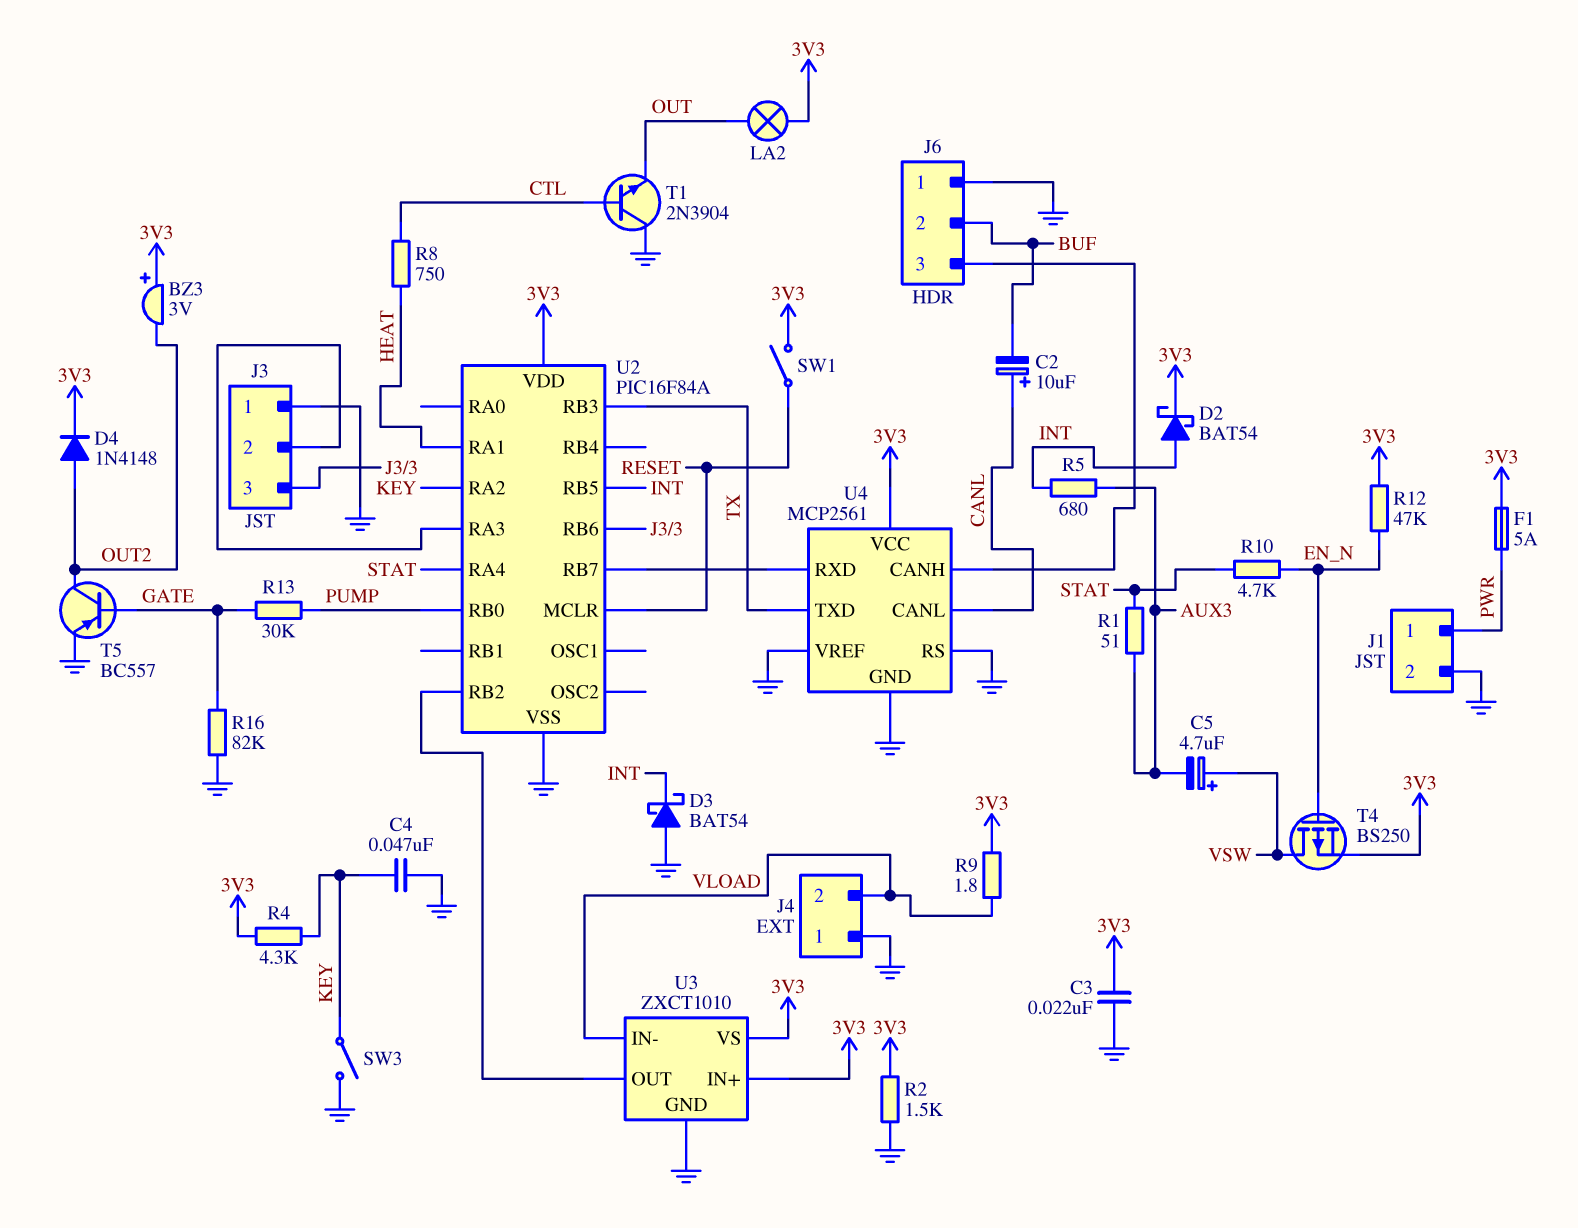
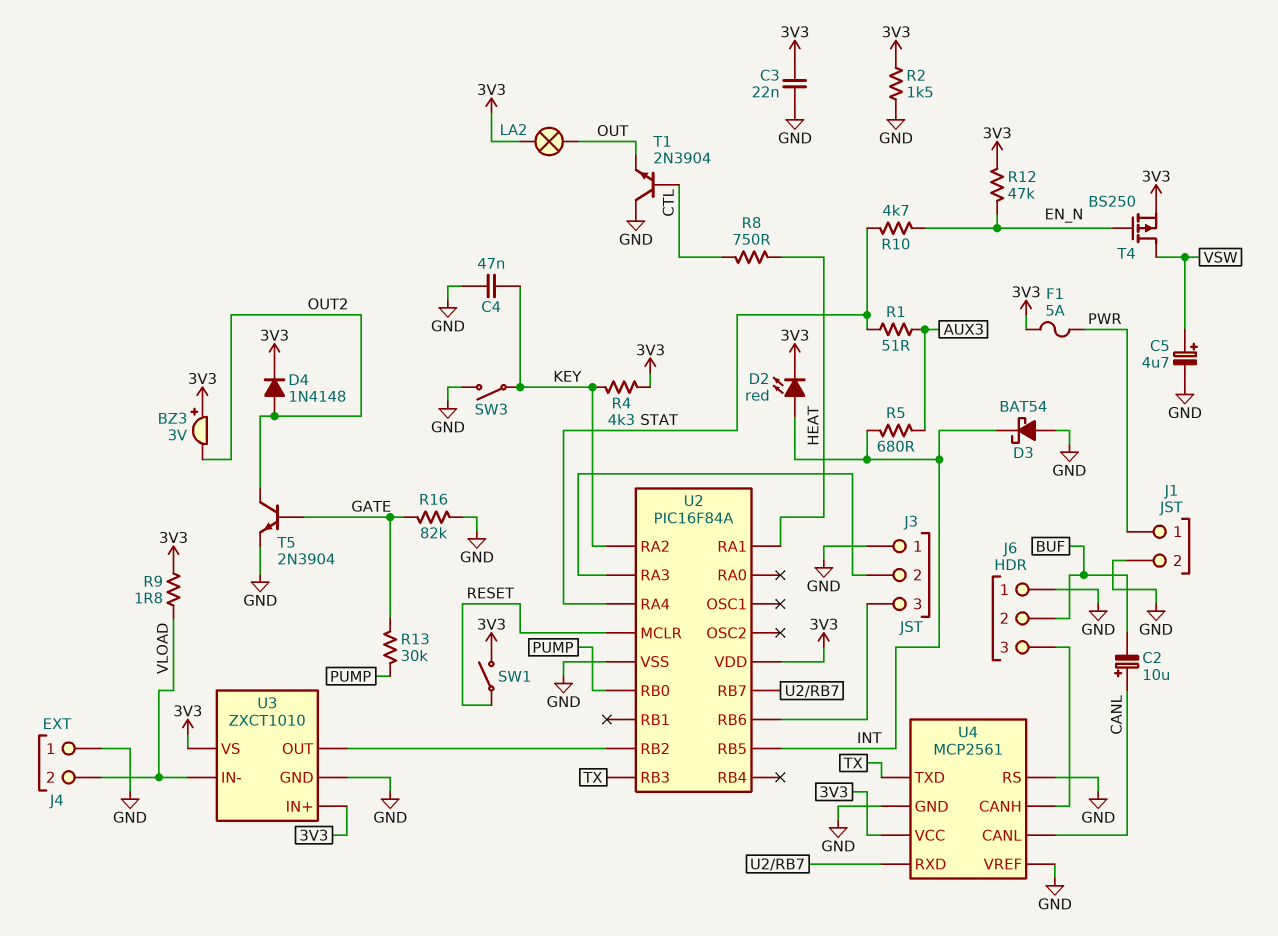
C5: 4.7uF (plus VSW, minus AUX3) -> 4.7uF (plus VSW, minus GND)
D2: schottky BAT54 (A INT, K 3V3) -> LED red (A INT, K 3V3)
T5: PNP BC557 (B GATE, C OUT2, E GND) -> NPN 2N3904 (B GATE, C OUT2, E GND)

